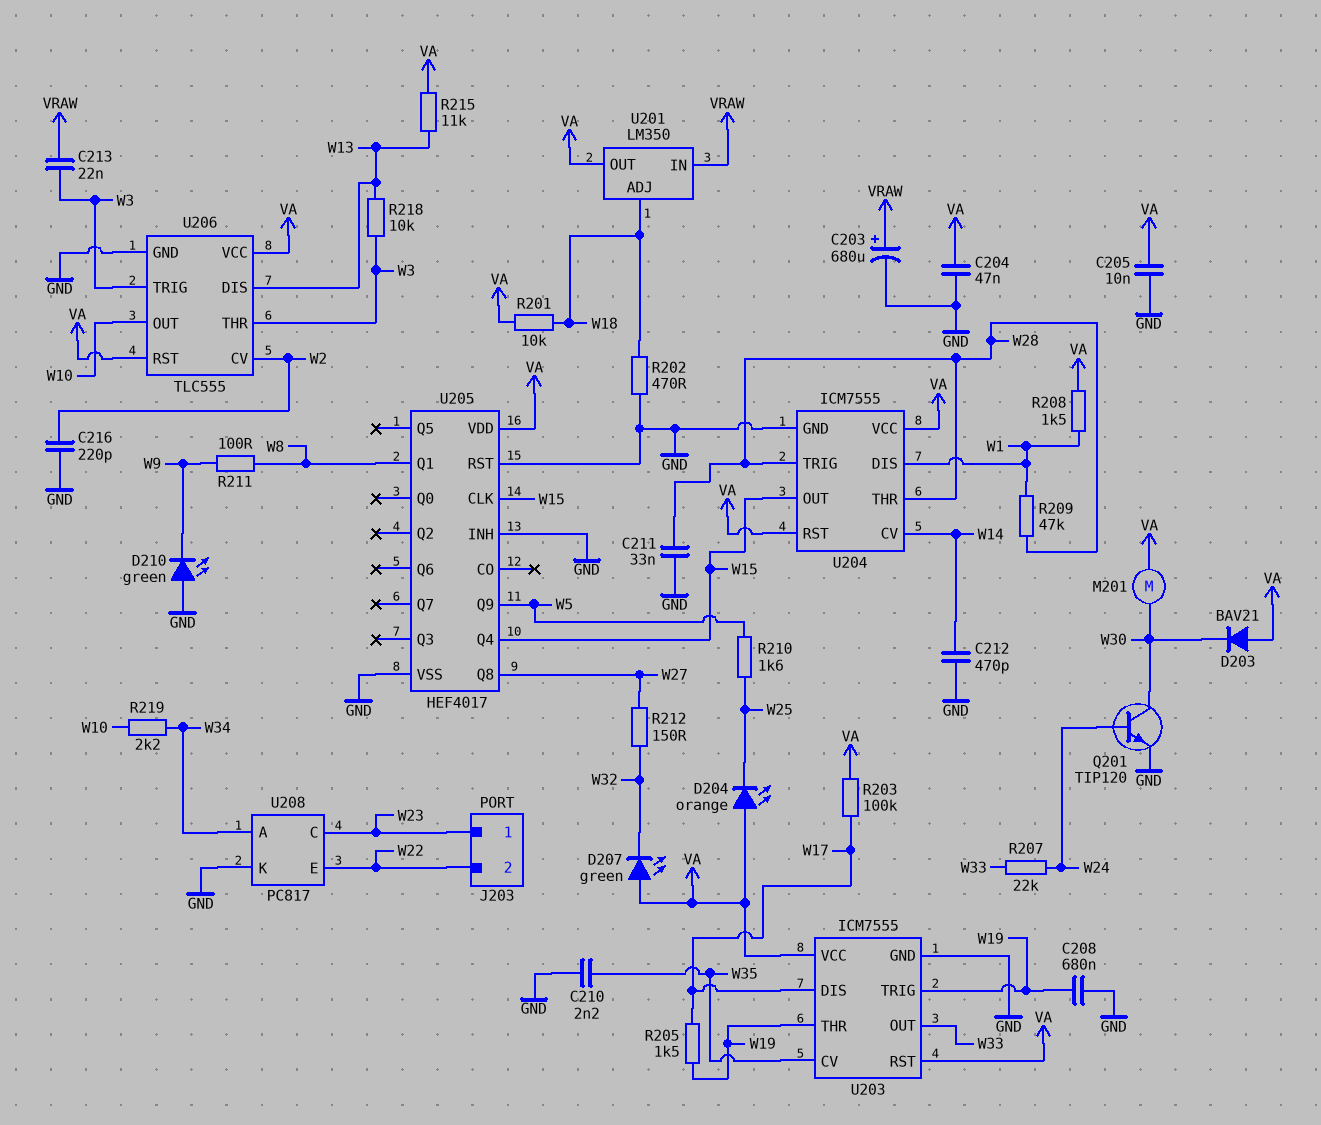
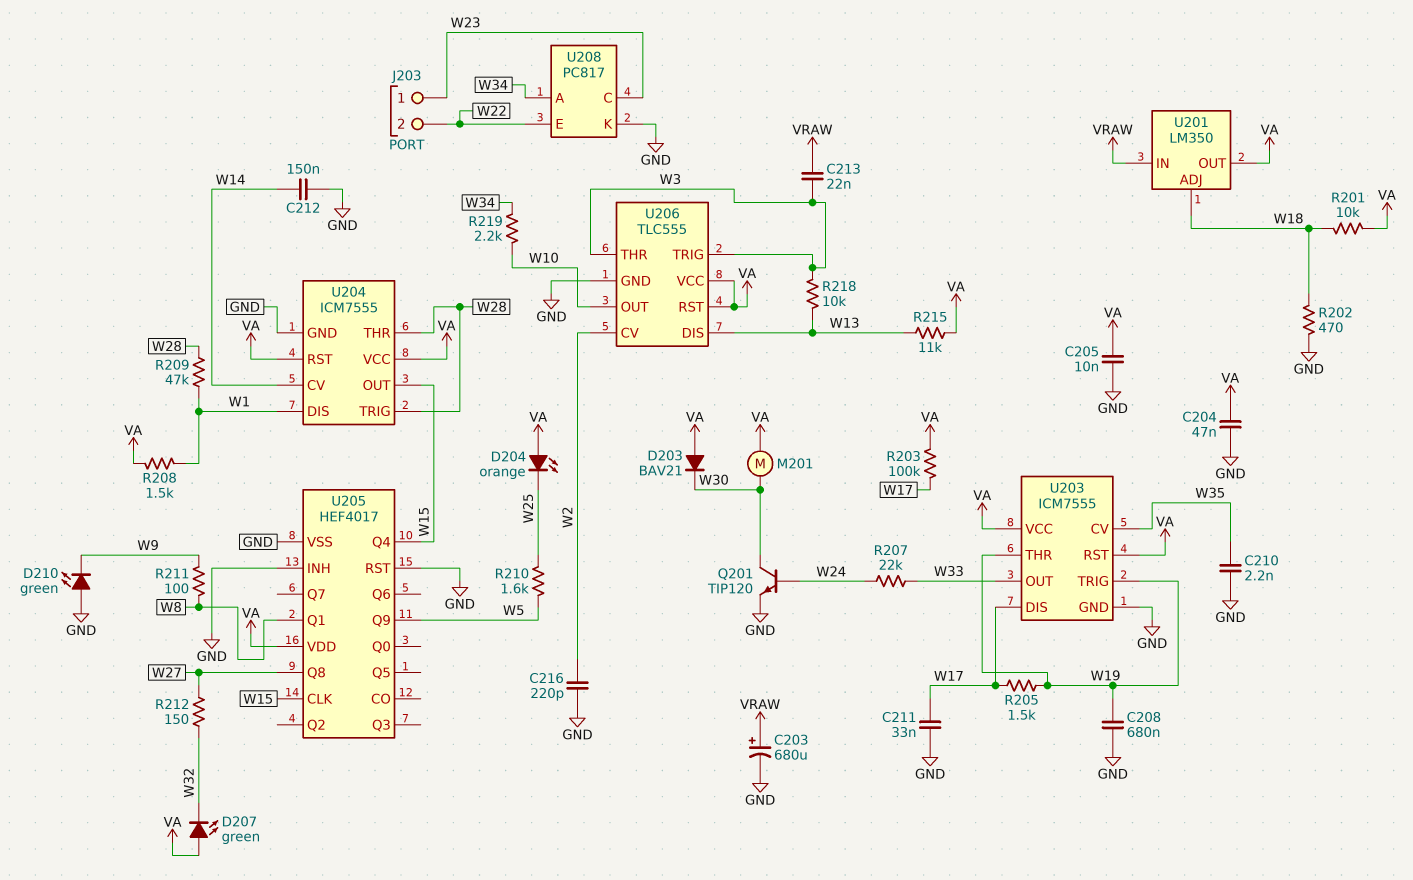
C211: 33nF (GND, W28) -> 33nF (GND, W17)
C212: 470pF (GND, W14) -> 150nF (GND, W14)

